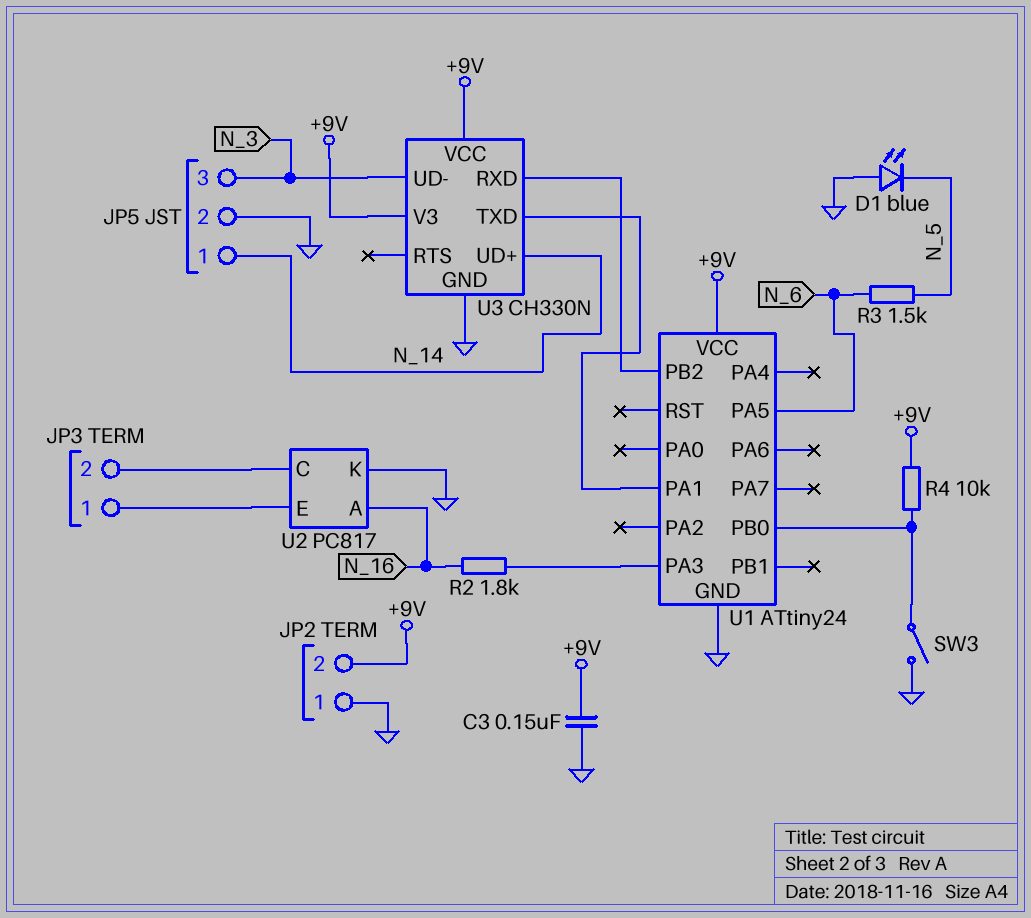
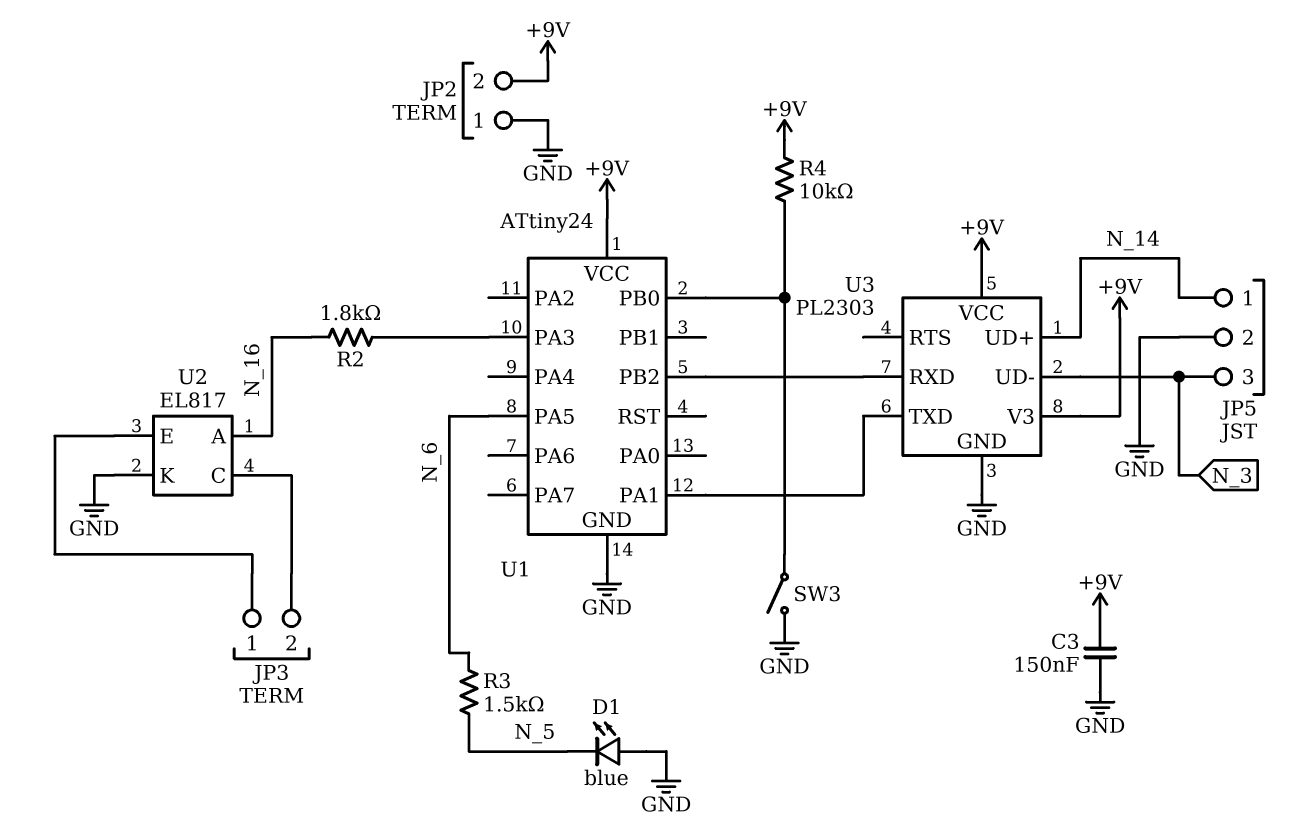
U2: PC817 -> EL817
U3: CH330N -> PL2303

